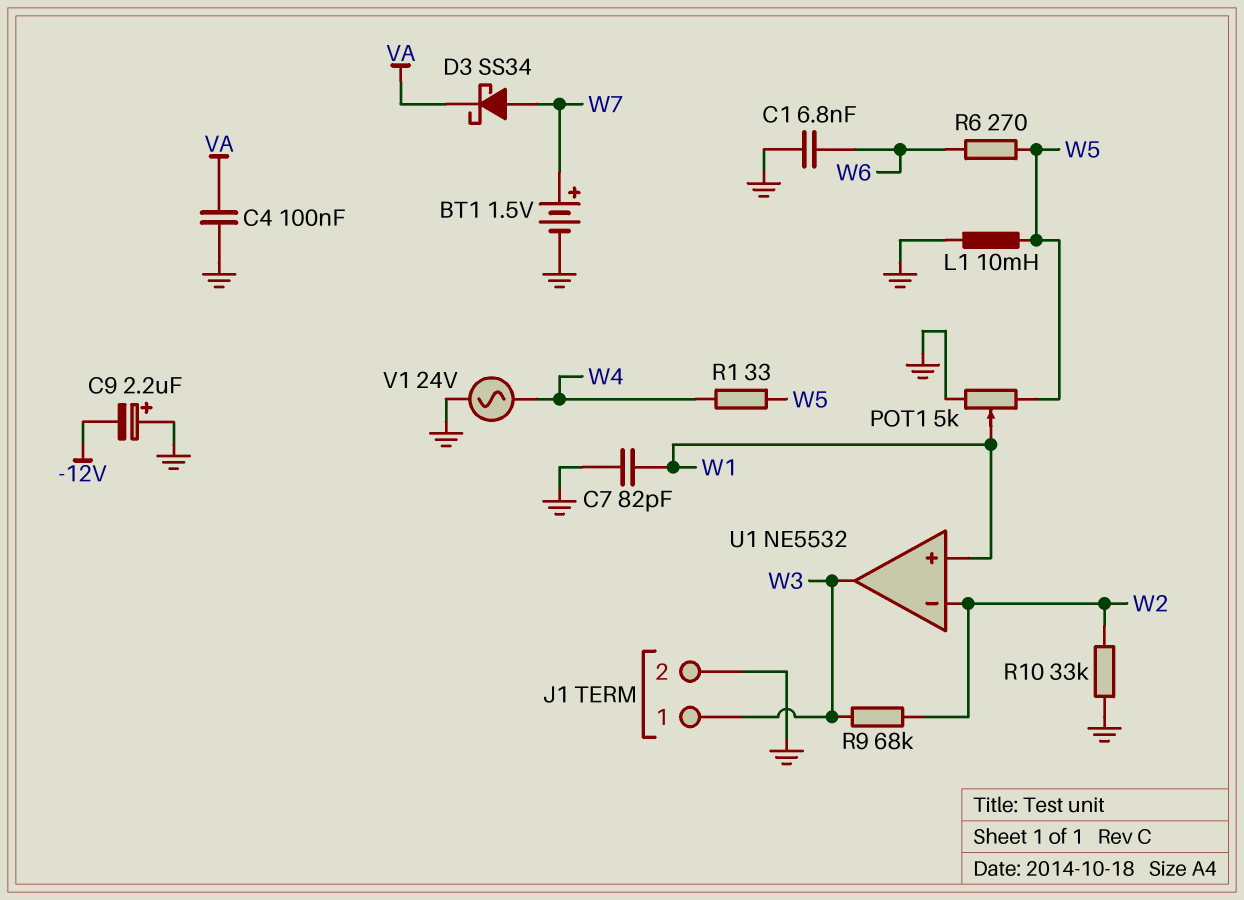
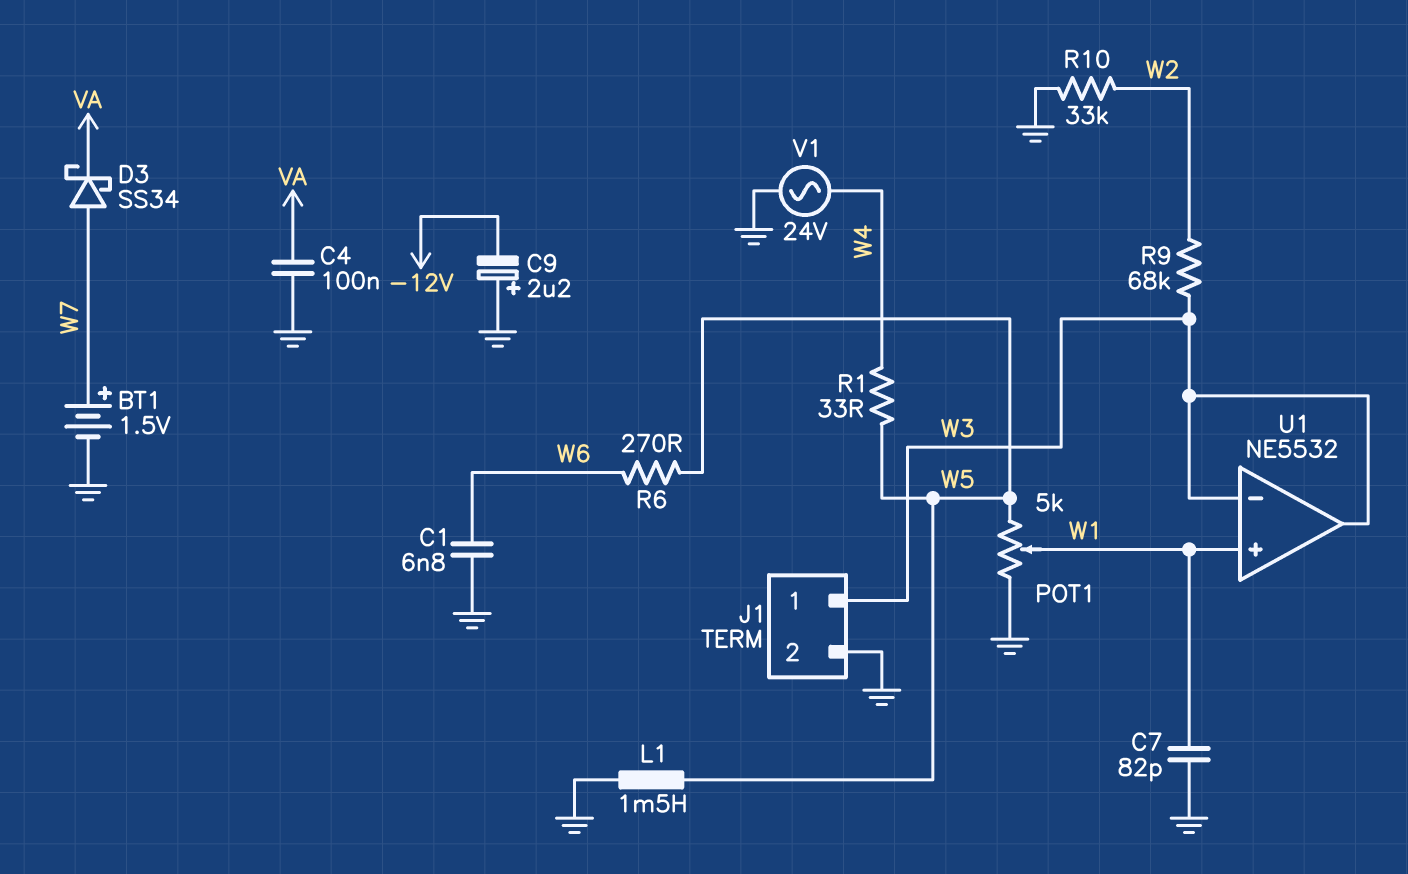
L1: 10mH (GND, W5) -> 1.5mH (GND, W5)
U1 pin in-: W2 -> W3

